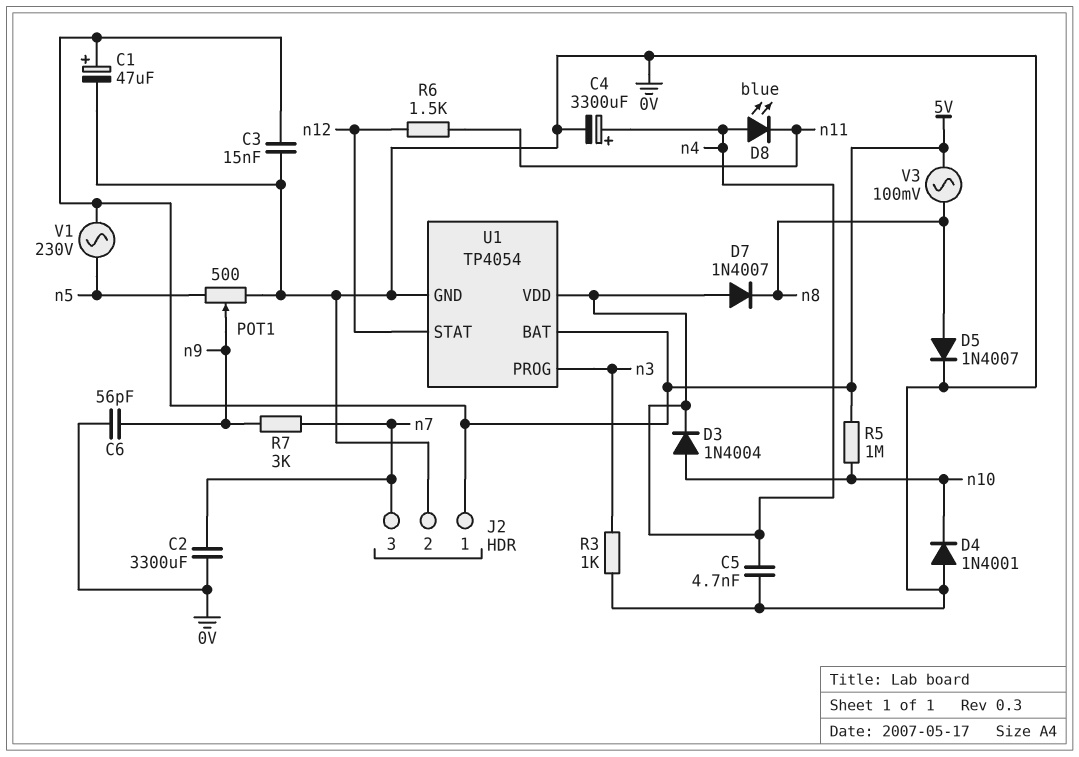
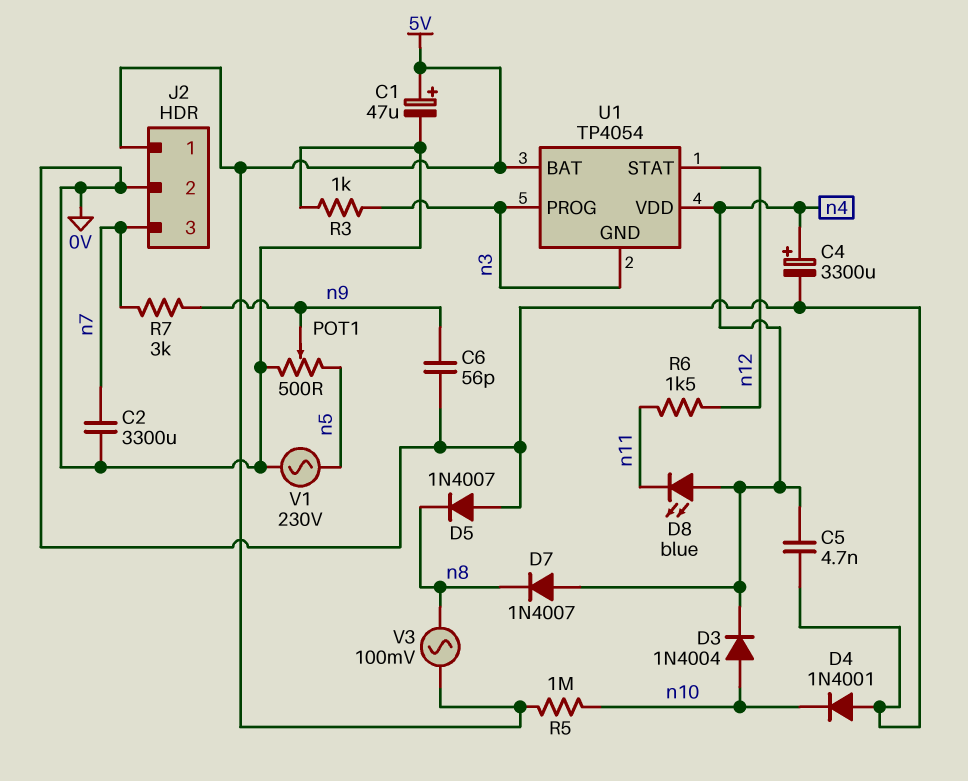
C3: 15nF (0V, 5V) -> none
D5: diode 1N4007 (A n8, K 0V) -> diode 1N4007 (A 0V, K n8)
U1 pin GND: 0V -> n3
V1: AC 230V (5V, n5) -> AC 230V (0V, n5)

